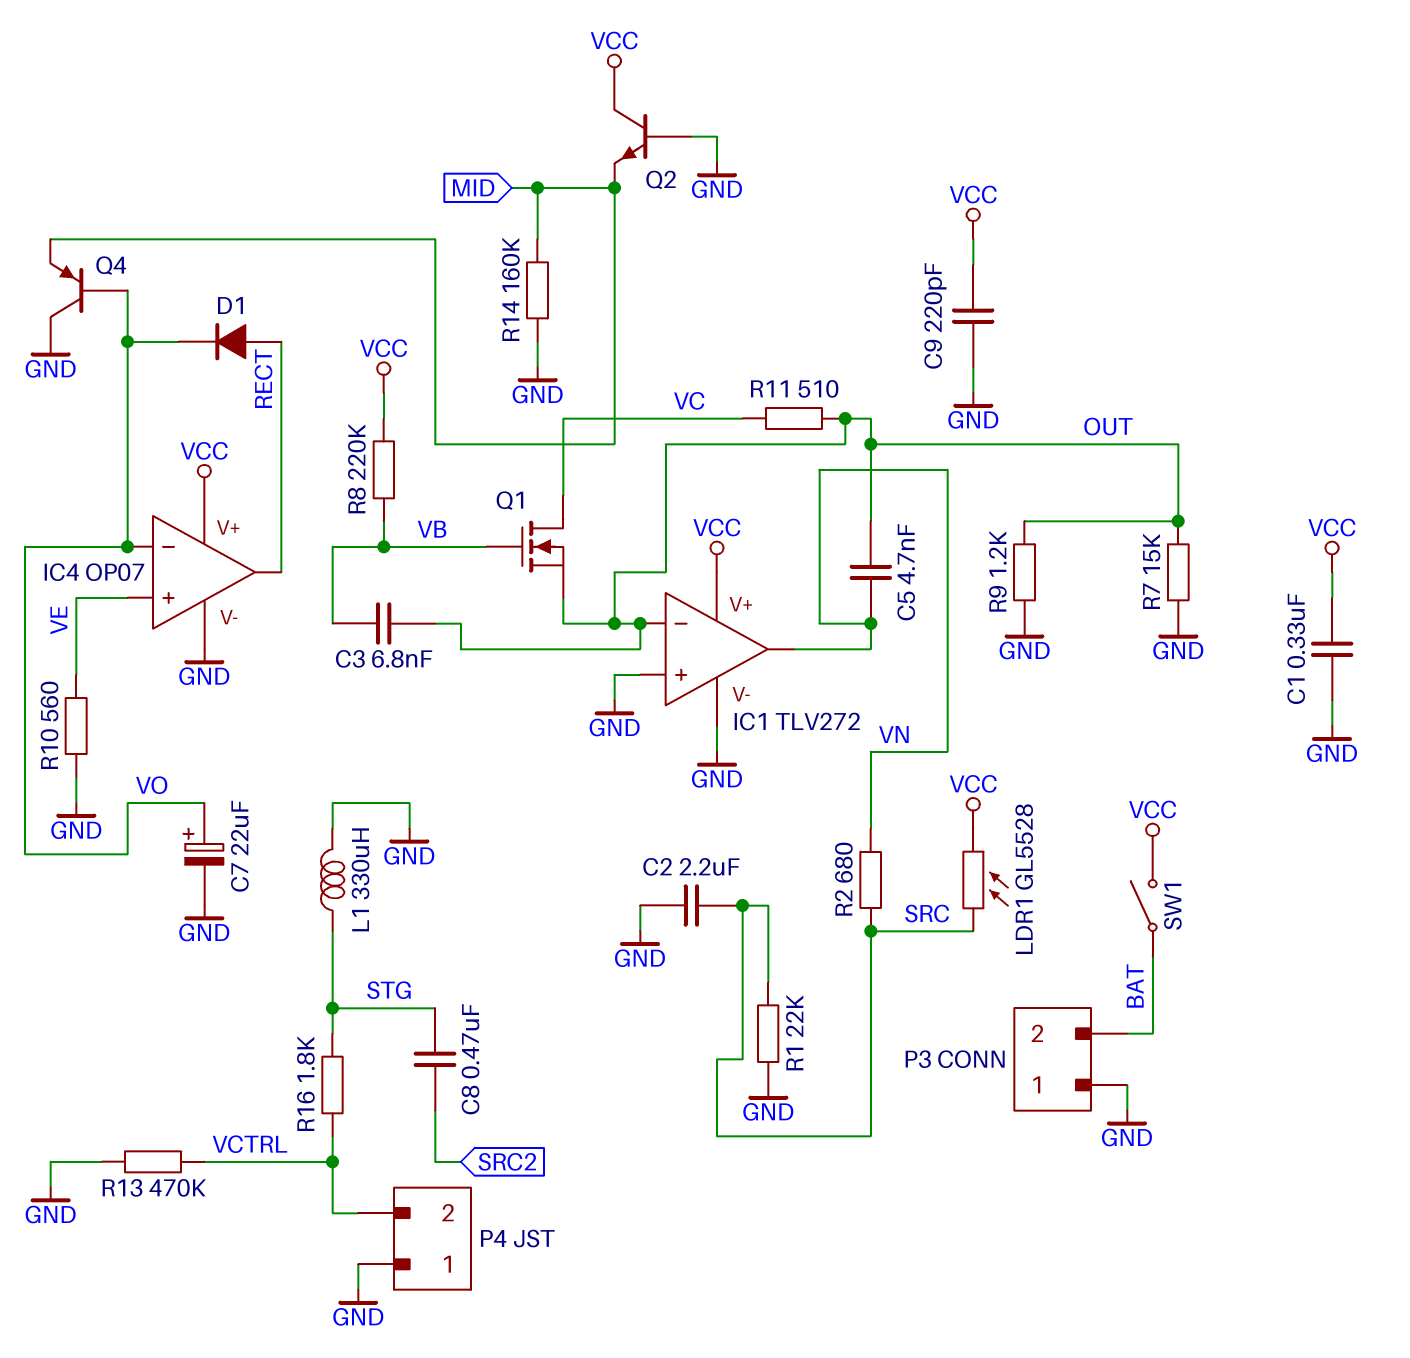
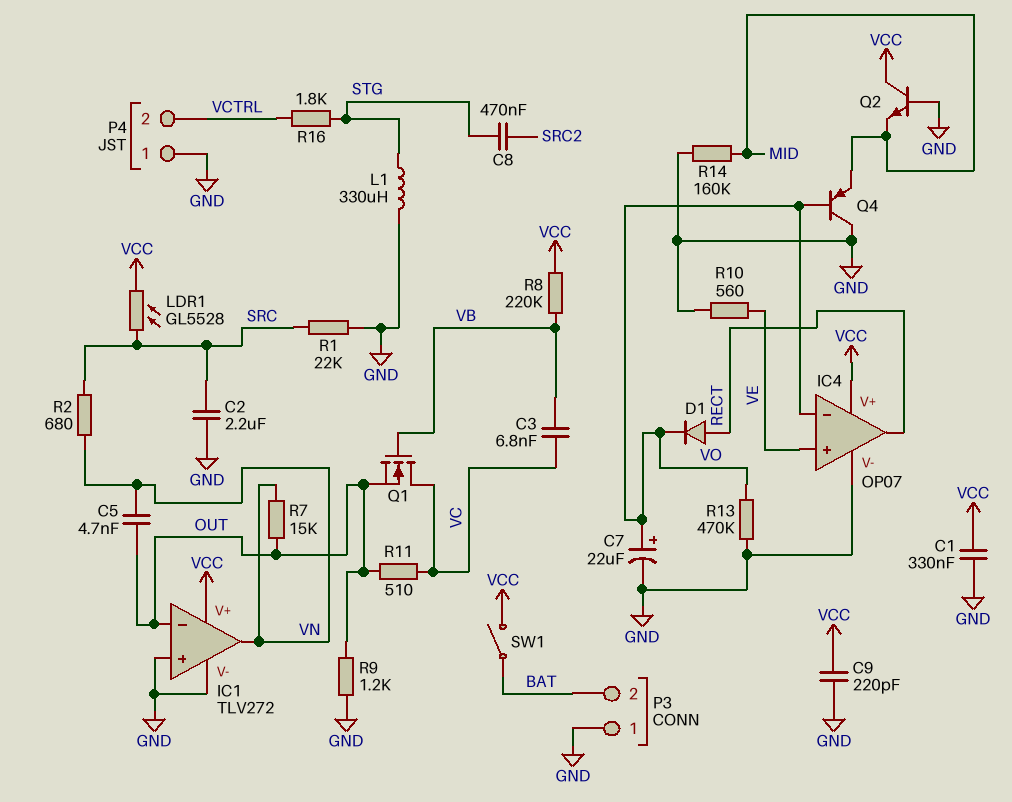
C3: 6.8nF (OUT, VB) -> 6.8nF (VB, VC)
R7: 15k (GND, OUT) -> 15k (OUT, VN)
R13: 470k (GND, VCTRL) -> 470k (GND, VO)

